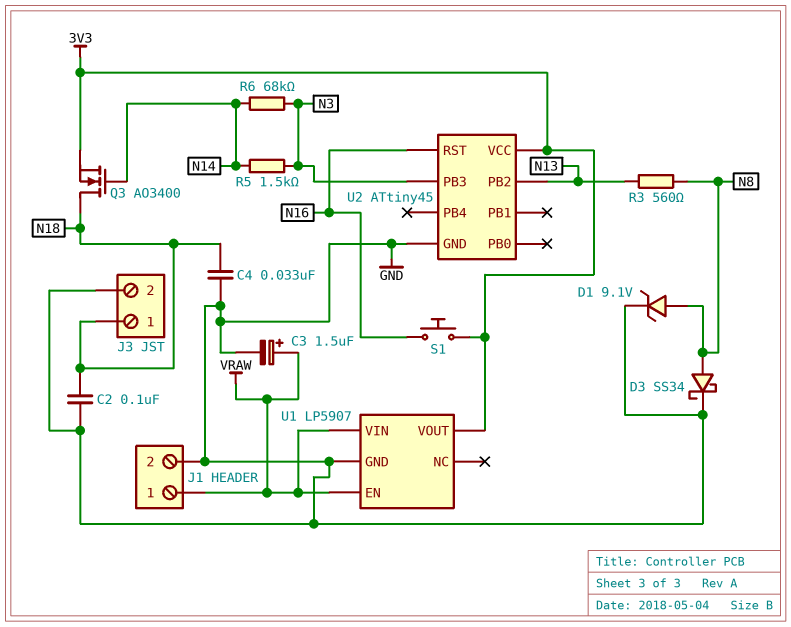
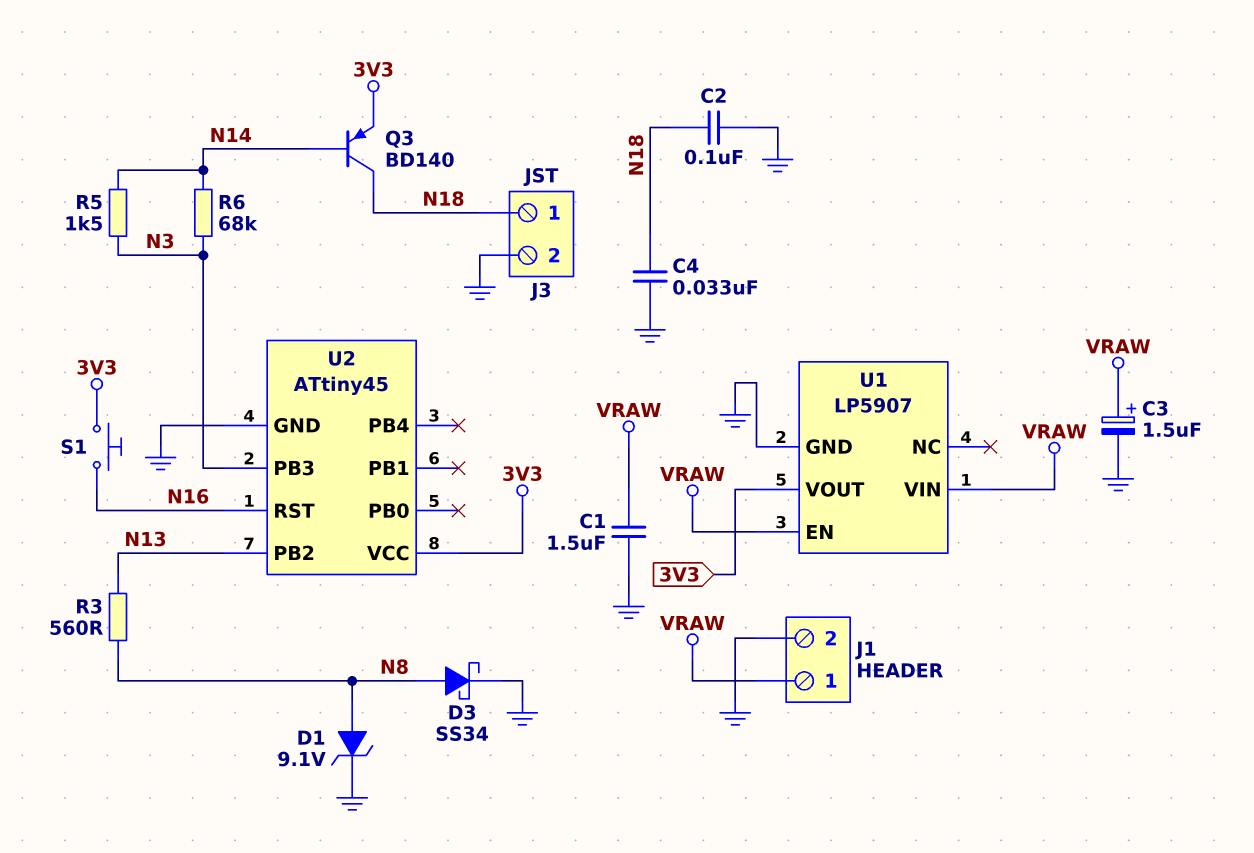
C1: none -> 1.5uF (GND, VRAW)
Q3: NMOS AO3400 (G N14, D N18, S 3V3) -> PNP BD140 (B N14, C N18, E 3V3)

